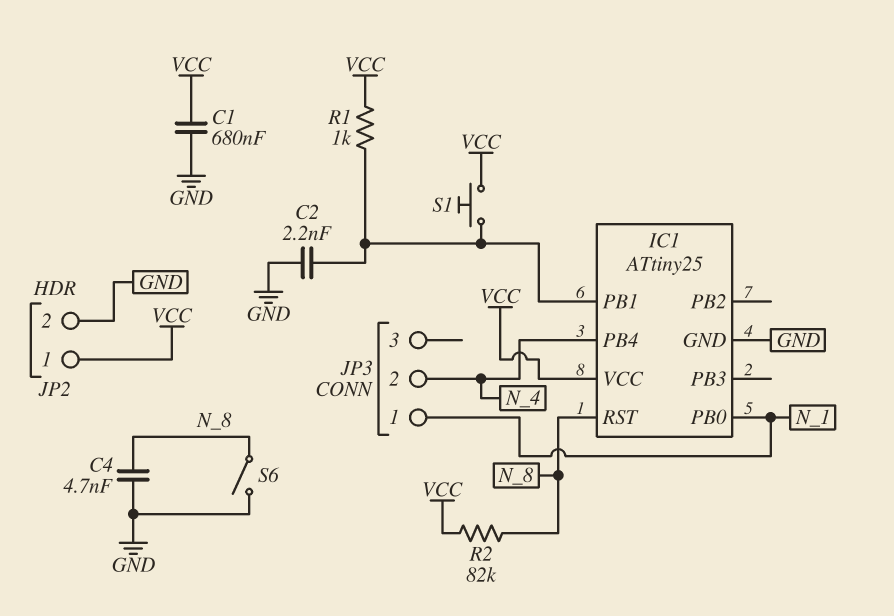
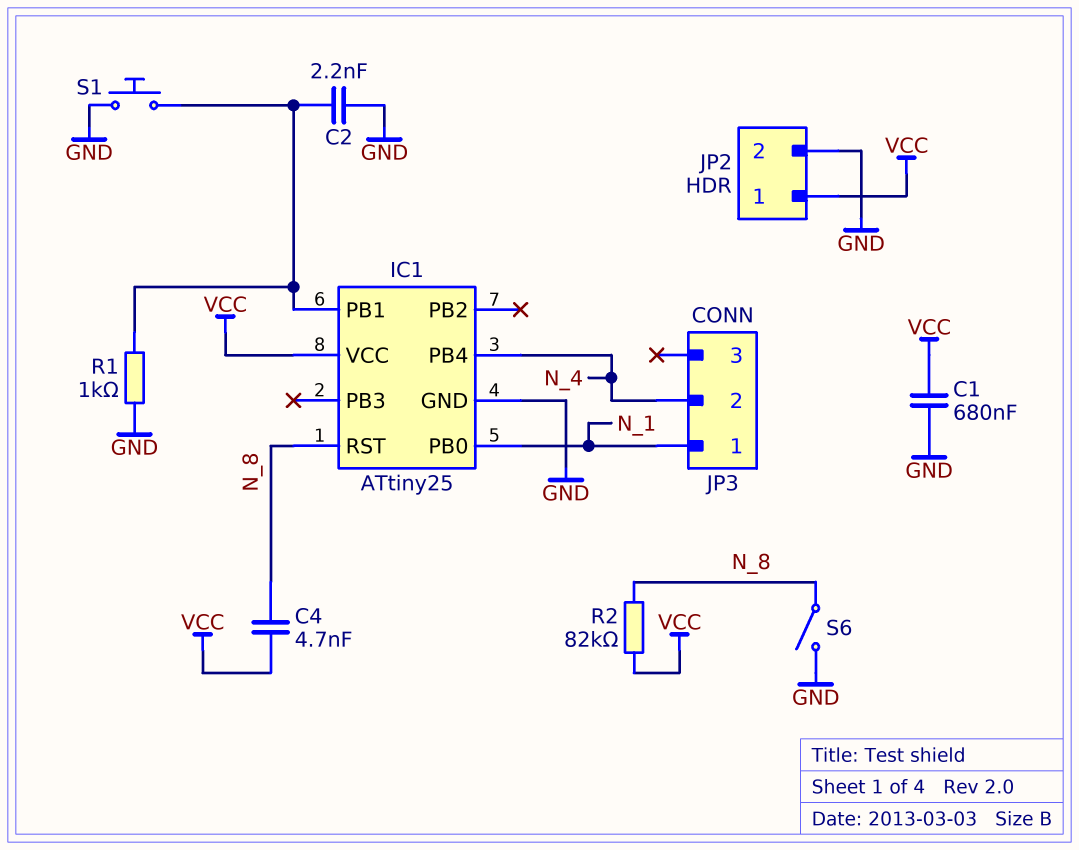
C4: 4.7nF (GND, N_8) -> 4.7nF (N_8, VCC)
R1: 1k (IC1/PB1, VCC) -> 1k (GND, IC1/PB1)
S1: button (IC1/PB1, VCC) -> button (GND, IC1/PB1)

